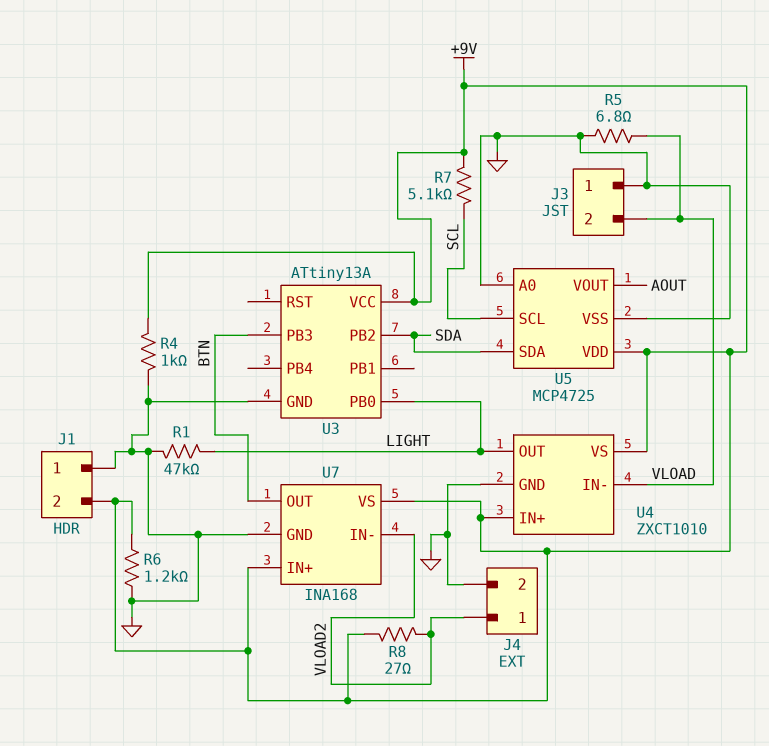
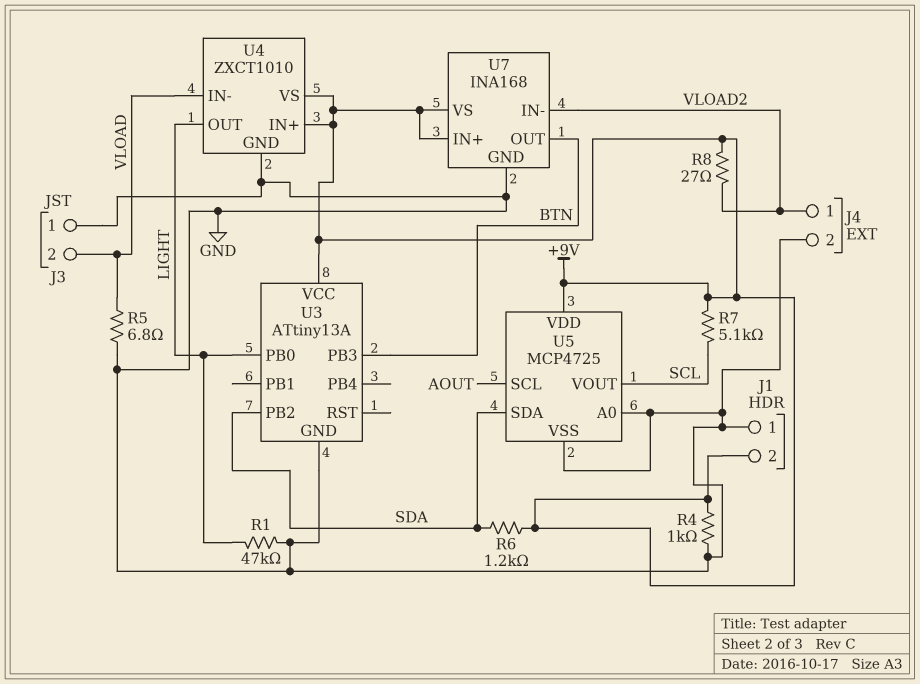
R6: 1.2k (+9V, GND) -> 1.2k (+9V, SDA)
U5 pin SCL: SCL -> AOUT
U5 pin VOUT: AOUT -> SCL

